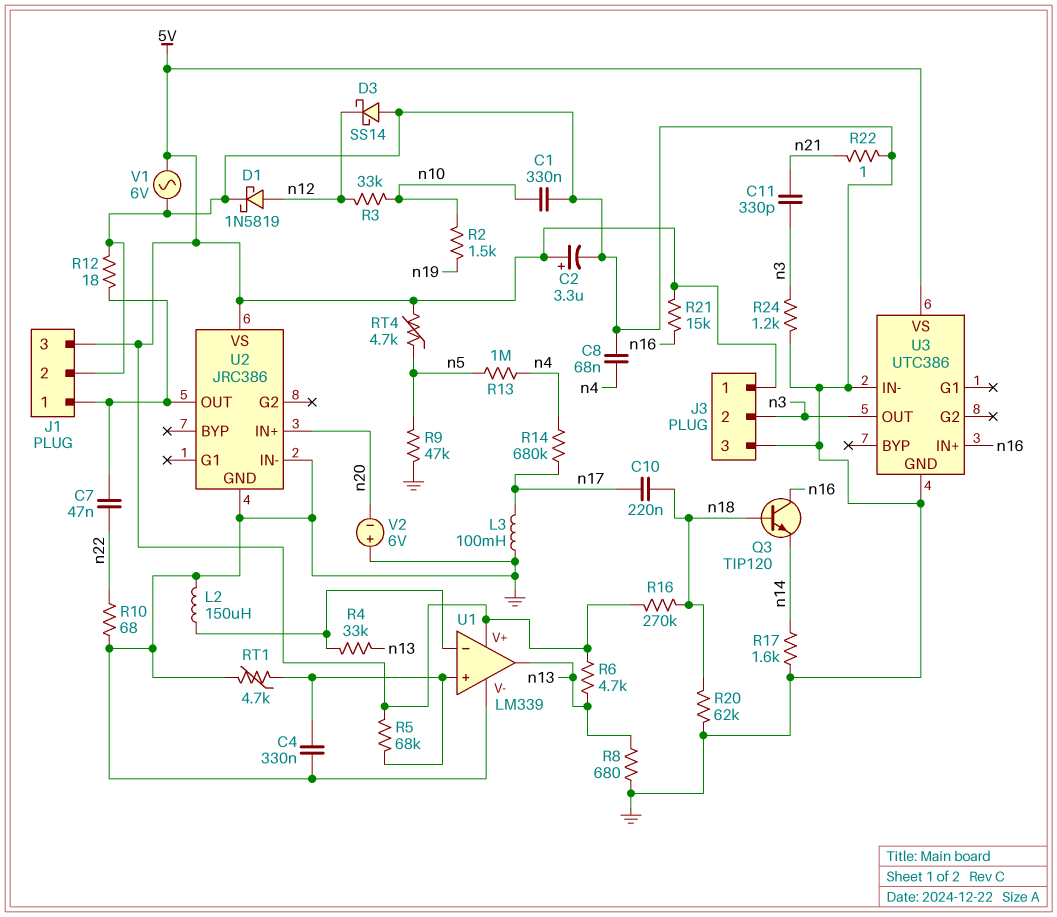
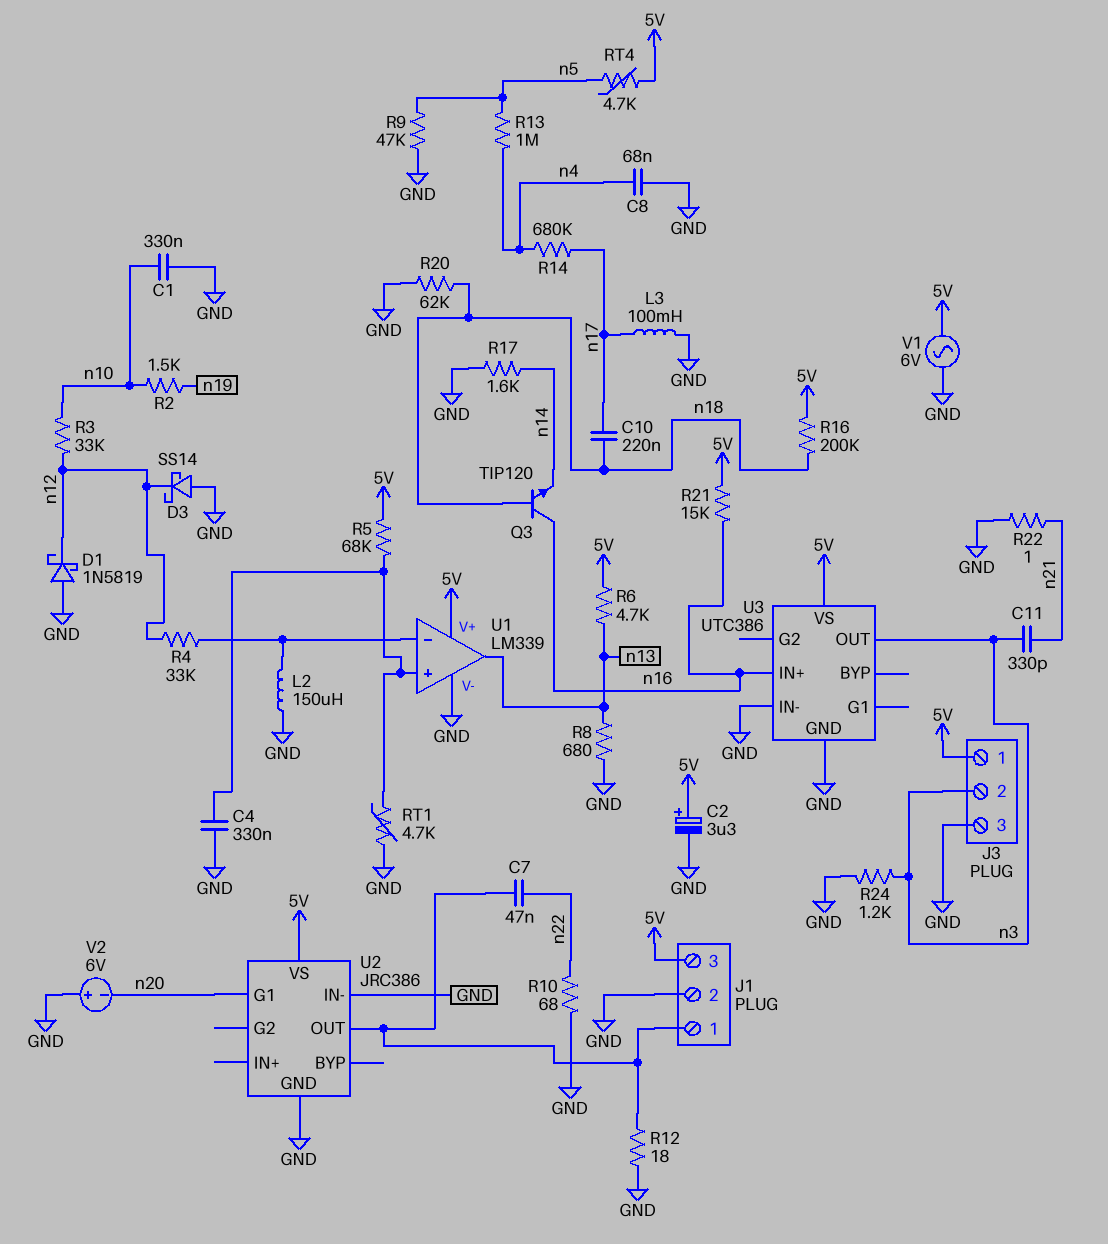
D1: schottky 1N5819 (A n12, K GND) -> schottky 1N5819 (A GND, K n12)
R4: 33k (U1/in-, n13) -> 33k (U1/in-, n12)
R16: 270k (5V, n18) -> 200k (5V, n18)
U2 pin G1: none -> n20
U2 pin IN+: n20 -> none

